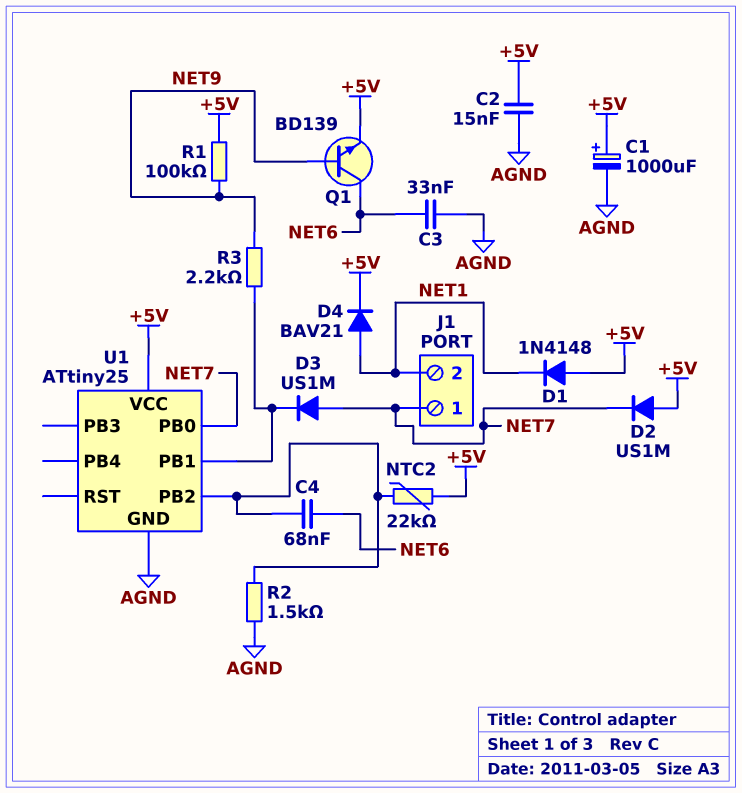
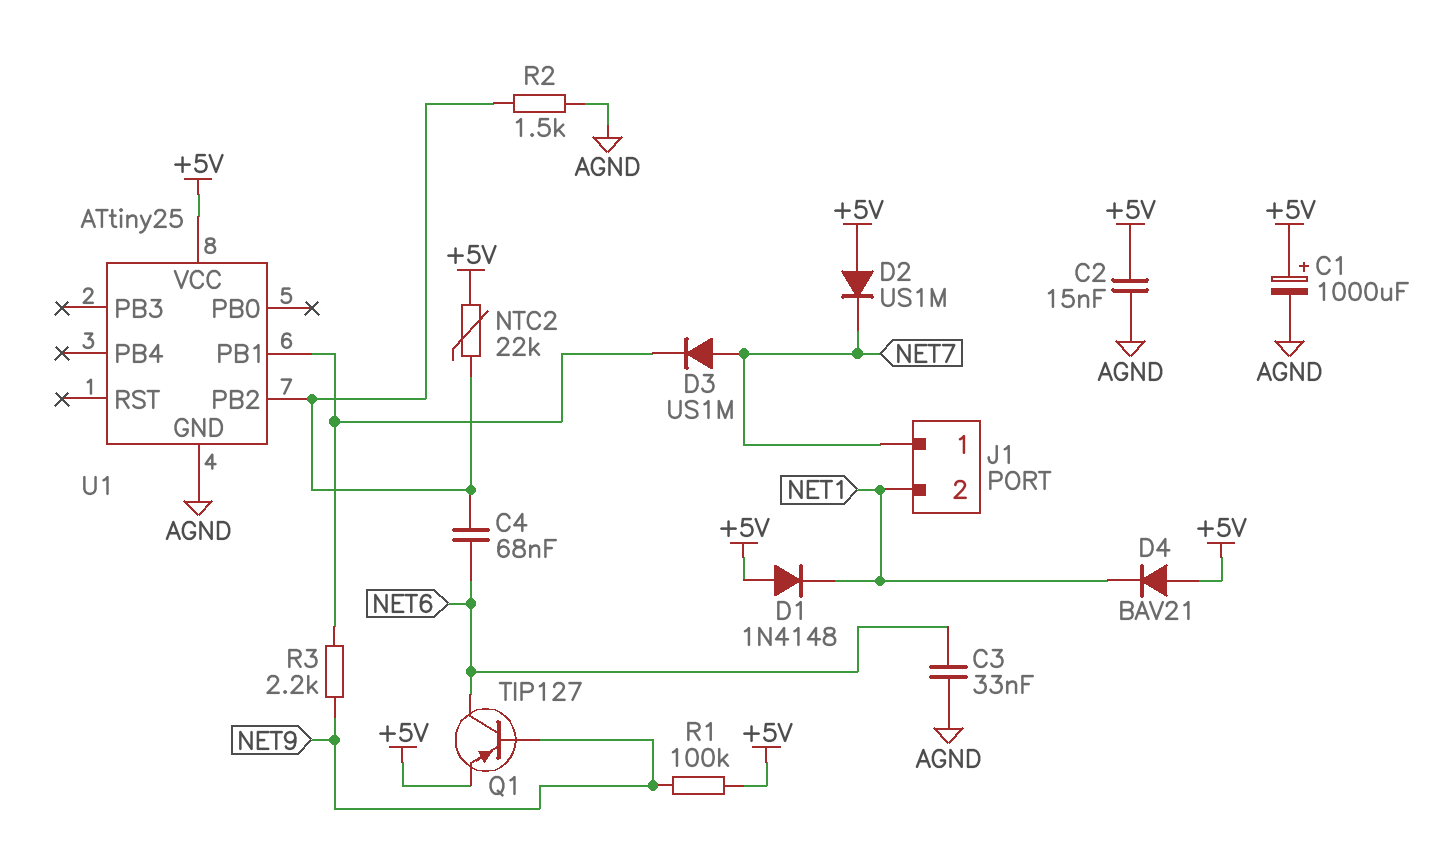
D4: diode BAV21 (A NET1, K +5V) -> diode BAV21 (A +5V, K NET1)
Q1: NPN BD139 (B NET9, C NET6, E +5V) -> PNP TIP127 (B NET9, C NET6, E +5V)
U1 pin PB0: NET7 -> none

